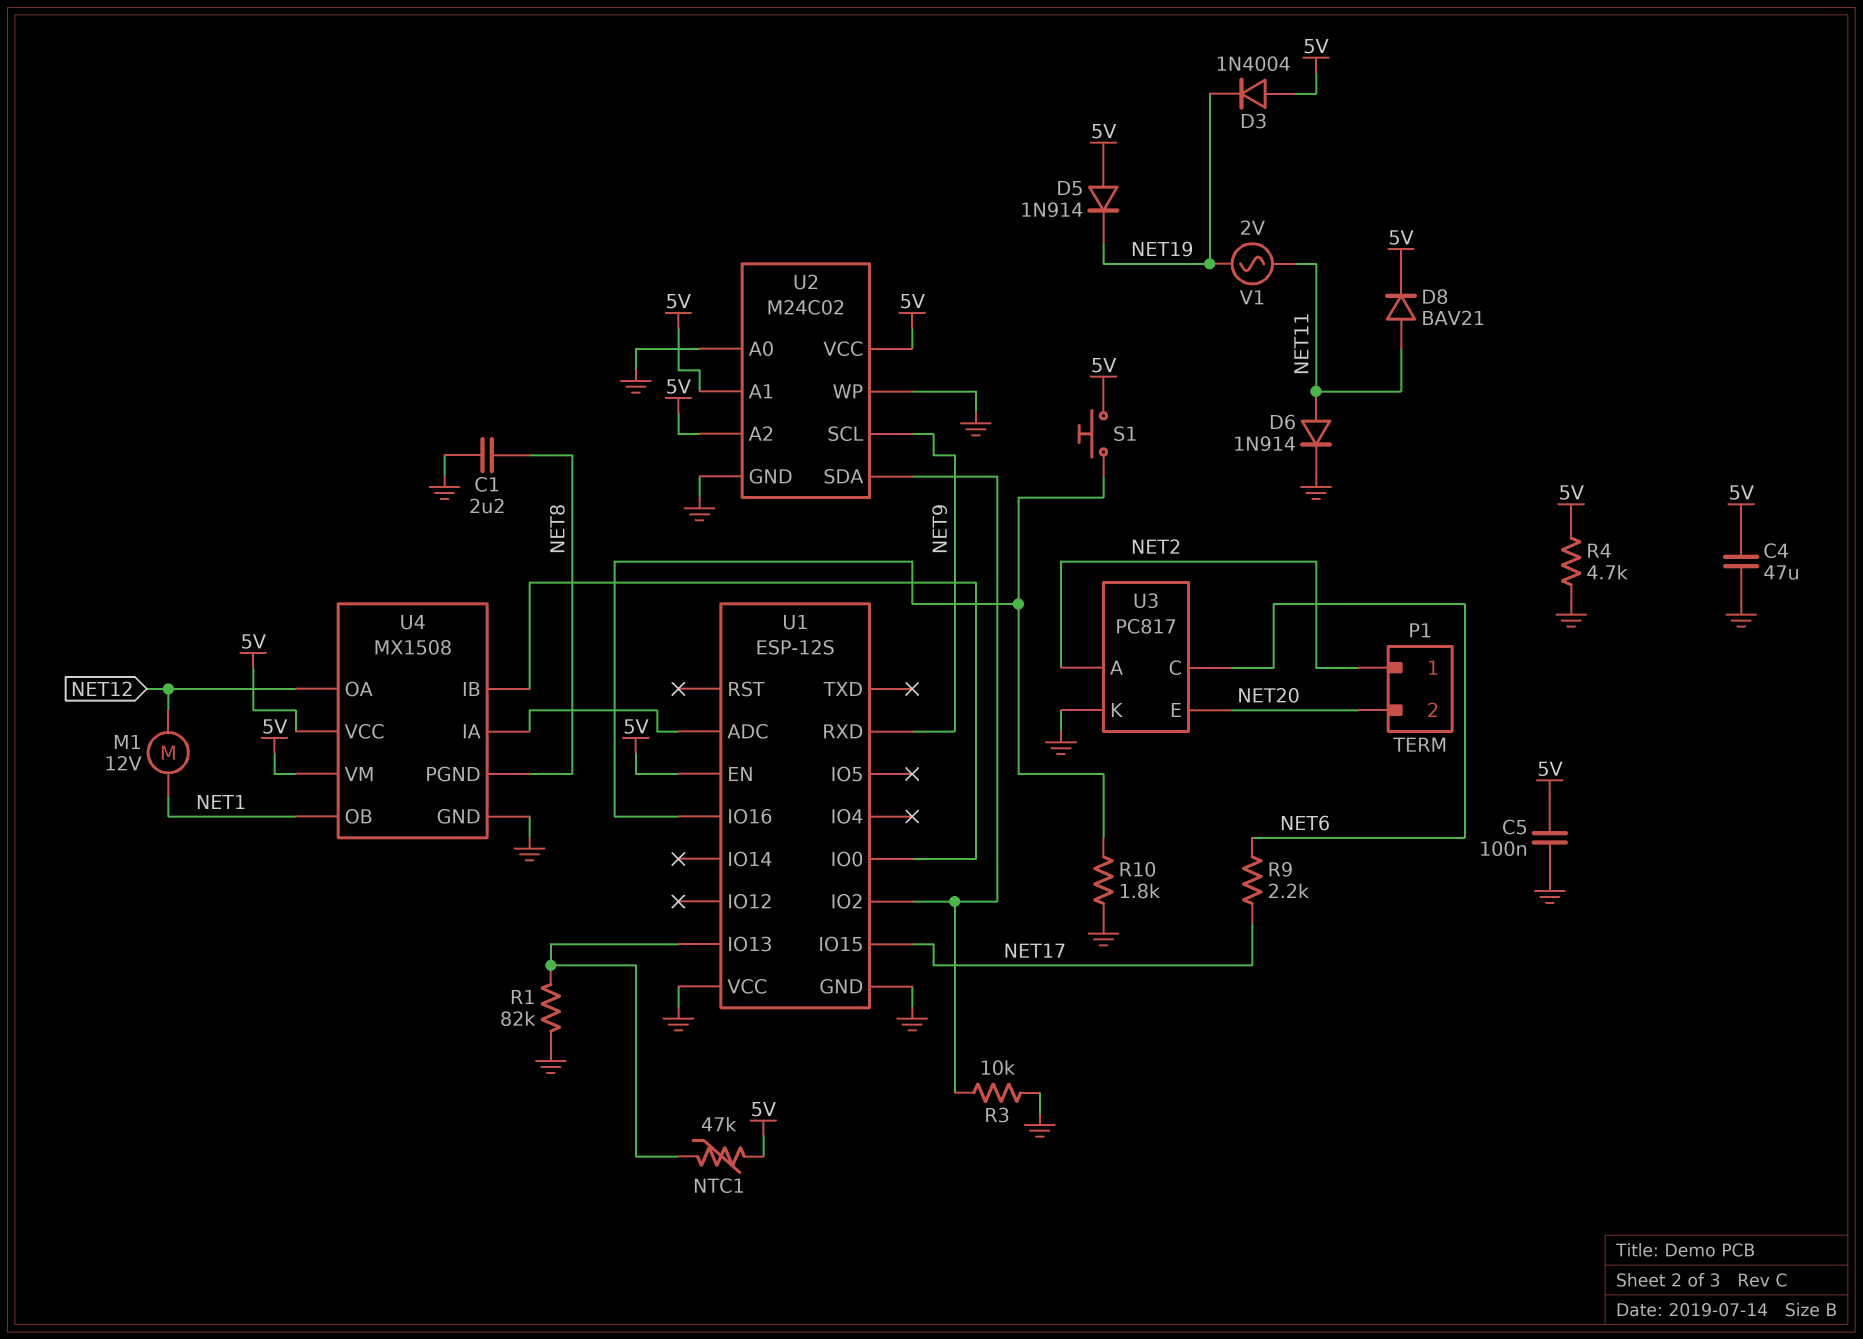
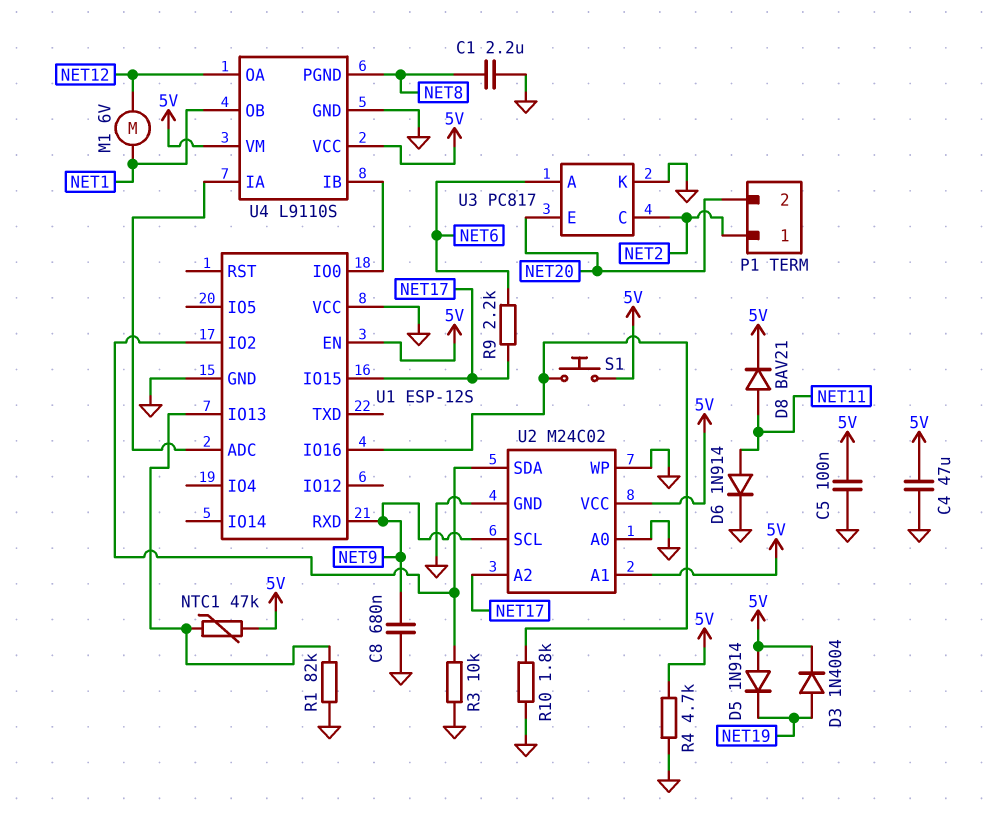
C8: none -> 680nF (GND, NET9)
D3: diode 1N4004 (A 5V, K NET19) -> diode 1N4004 (A NET19, K 5V)
M1: motor 12V (NET1, NET12) -> motor 6V (NET1, NET12)
U2 pin A2: 5V -> NET17
U3 pin A: NET2 -> NET6
U3 pin C: NET6 -> NET2
U4: MX1508 -> L9110S
V1: AC 2V (NET11, NET19) -> none

